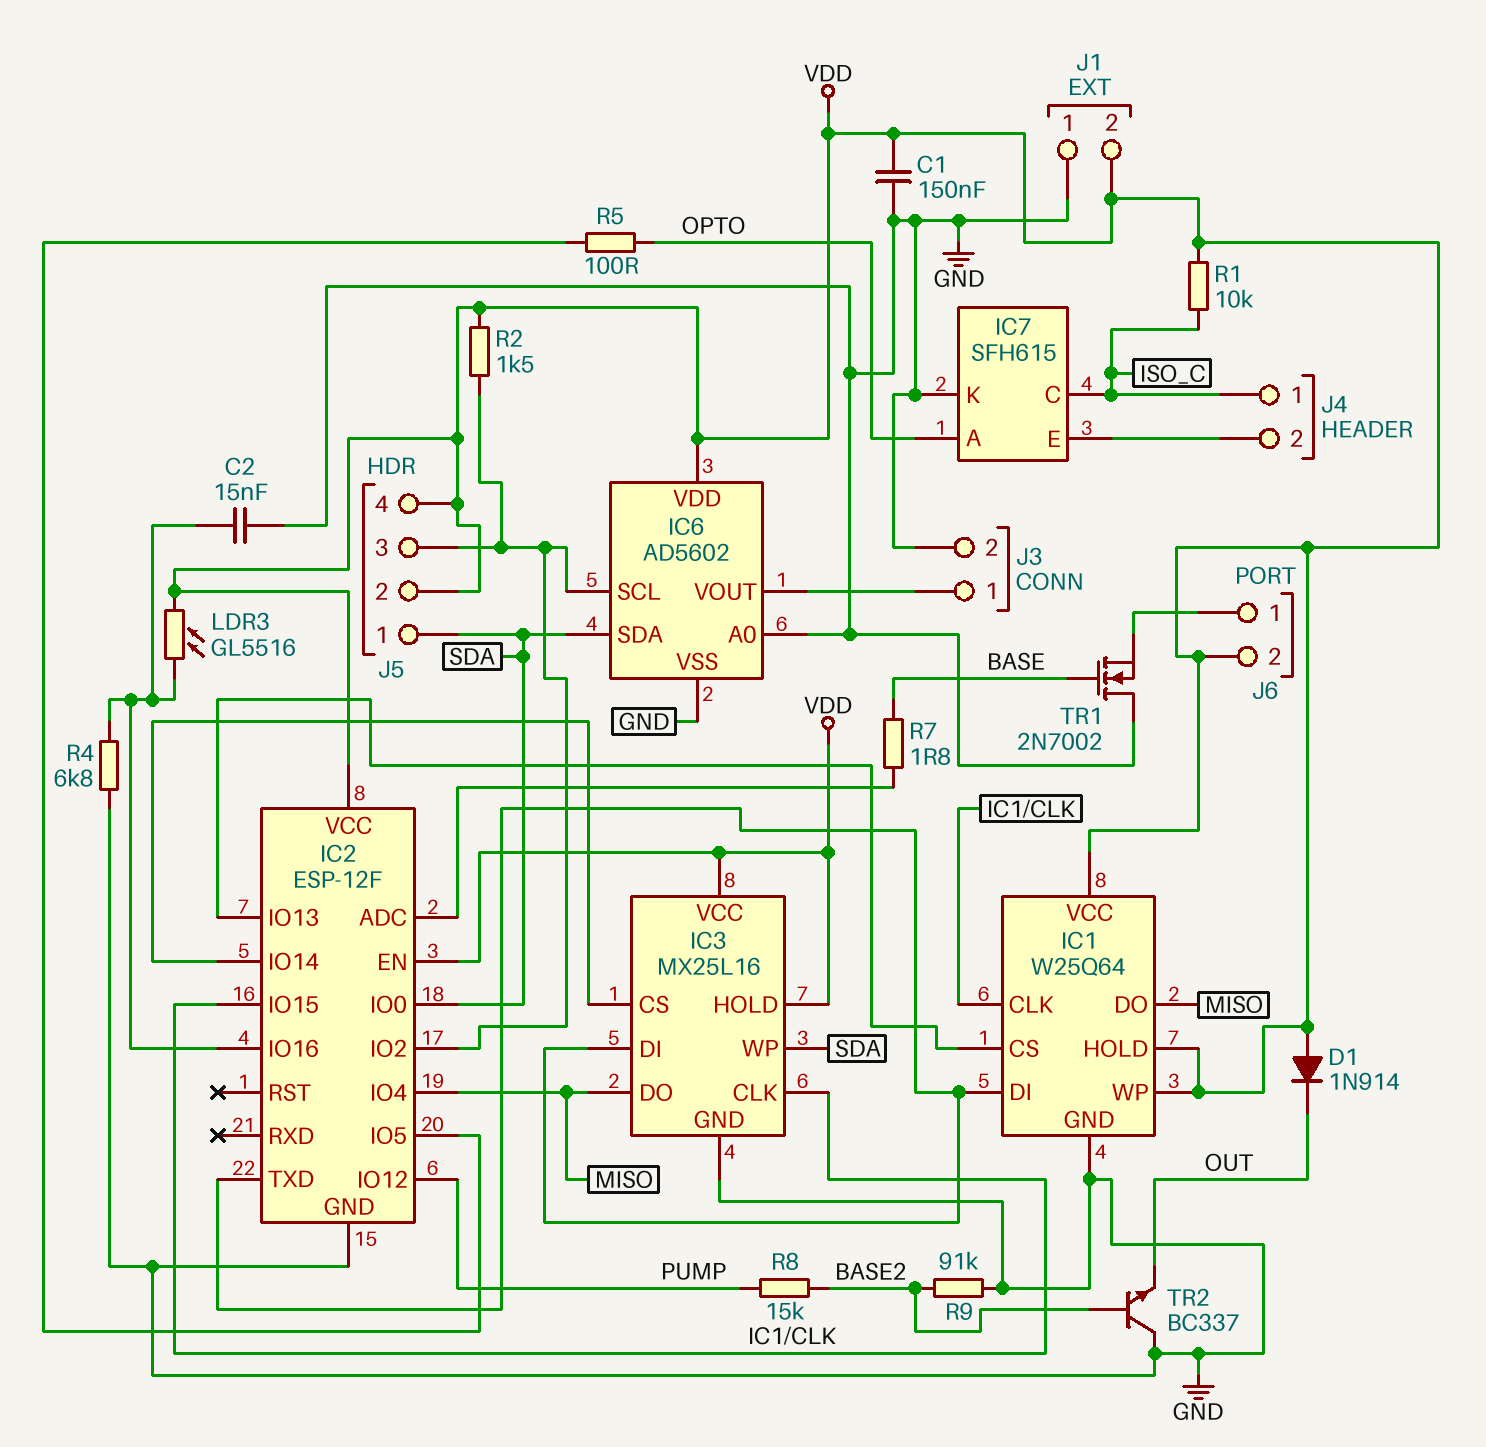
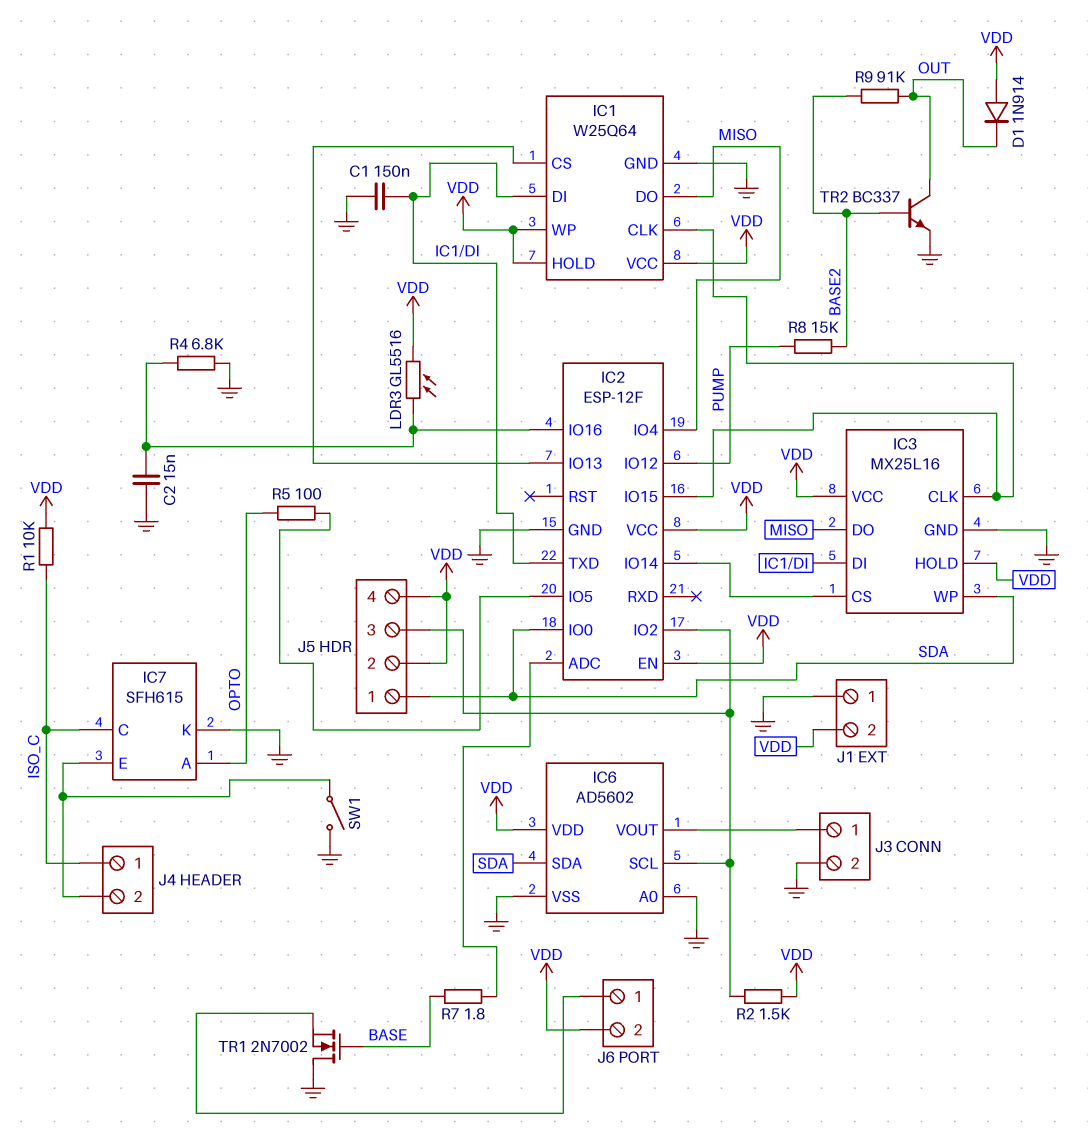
C1: 150nF (GND, VDD) -> 150nF (GND, IC1/DI)
R9: 91k (BASE2, GND) -> 91k (BASE2, OUT)
SW1: none -> switch (GND, IC7/E)
TR2: NPN BC337 (B BASE2, C GND, E OUT) -> NPN BC337 (B BASE2, C OUT, E GND)

